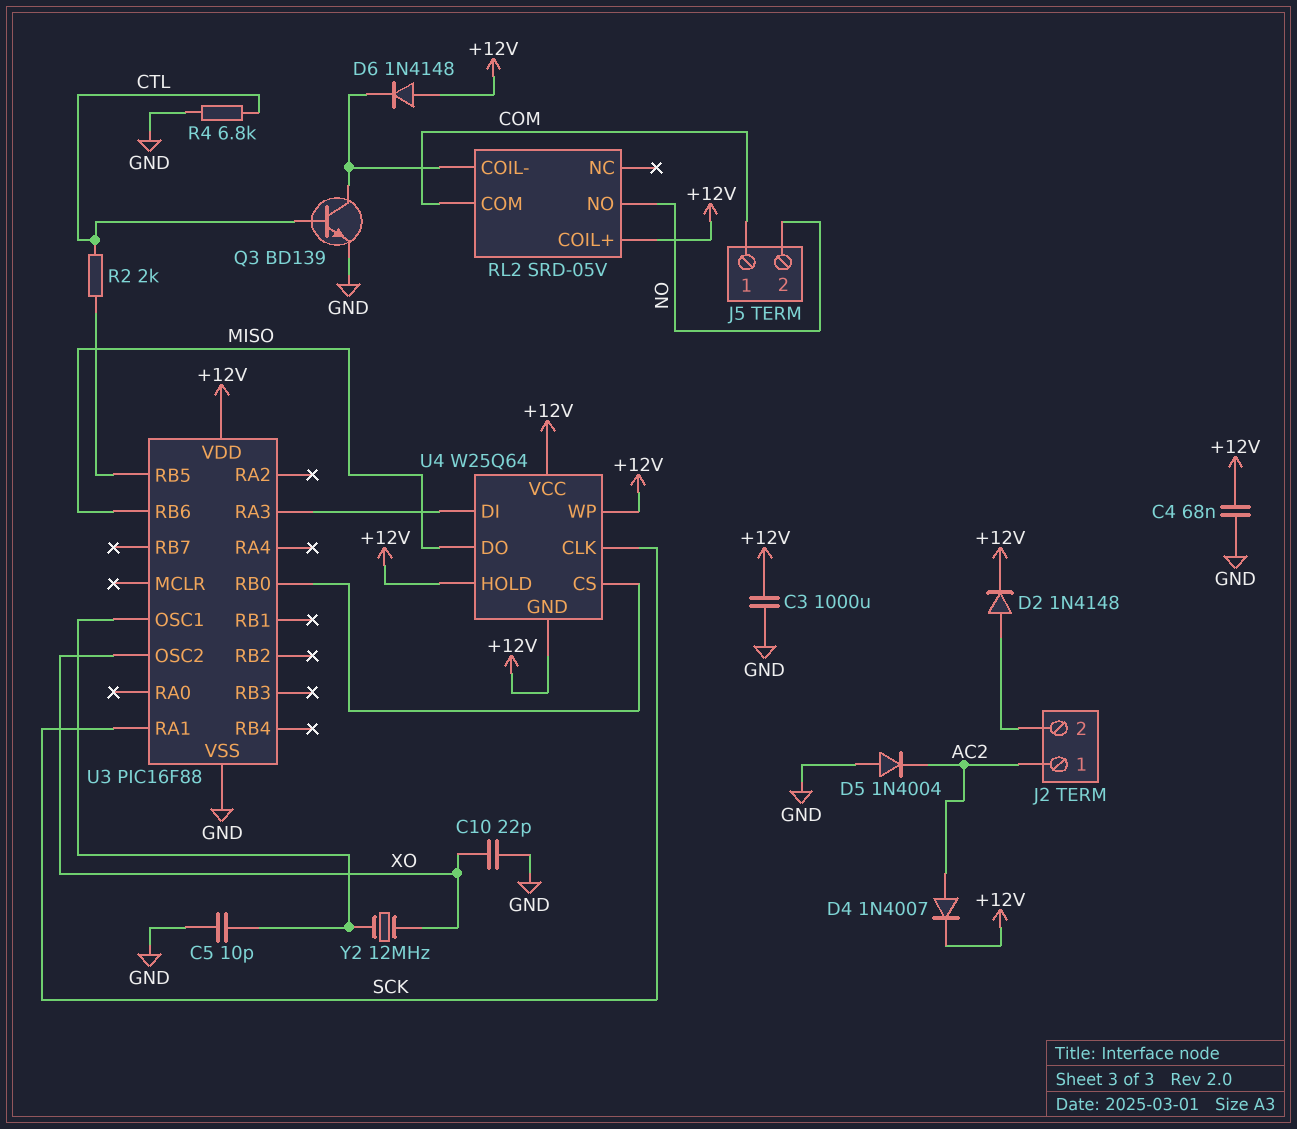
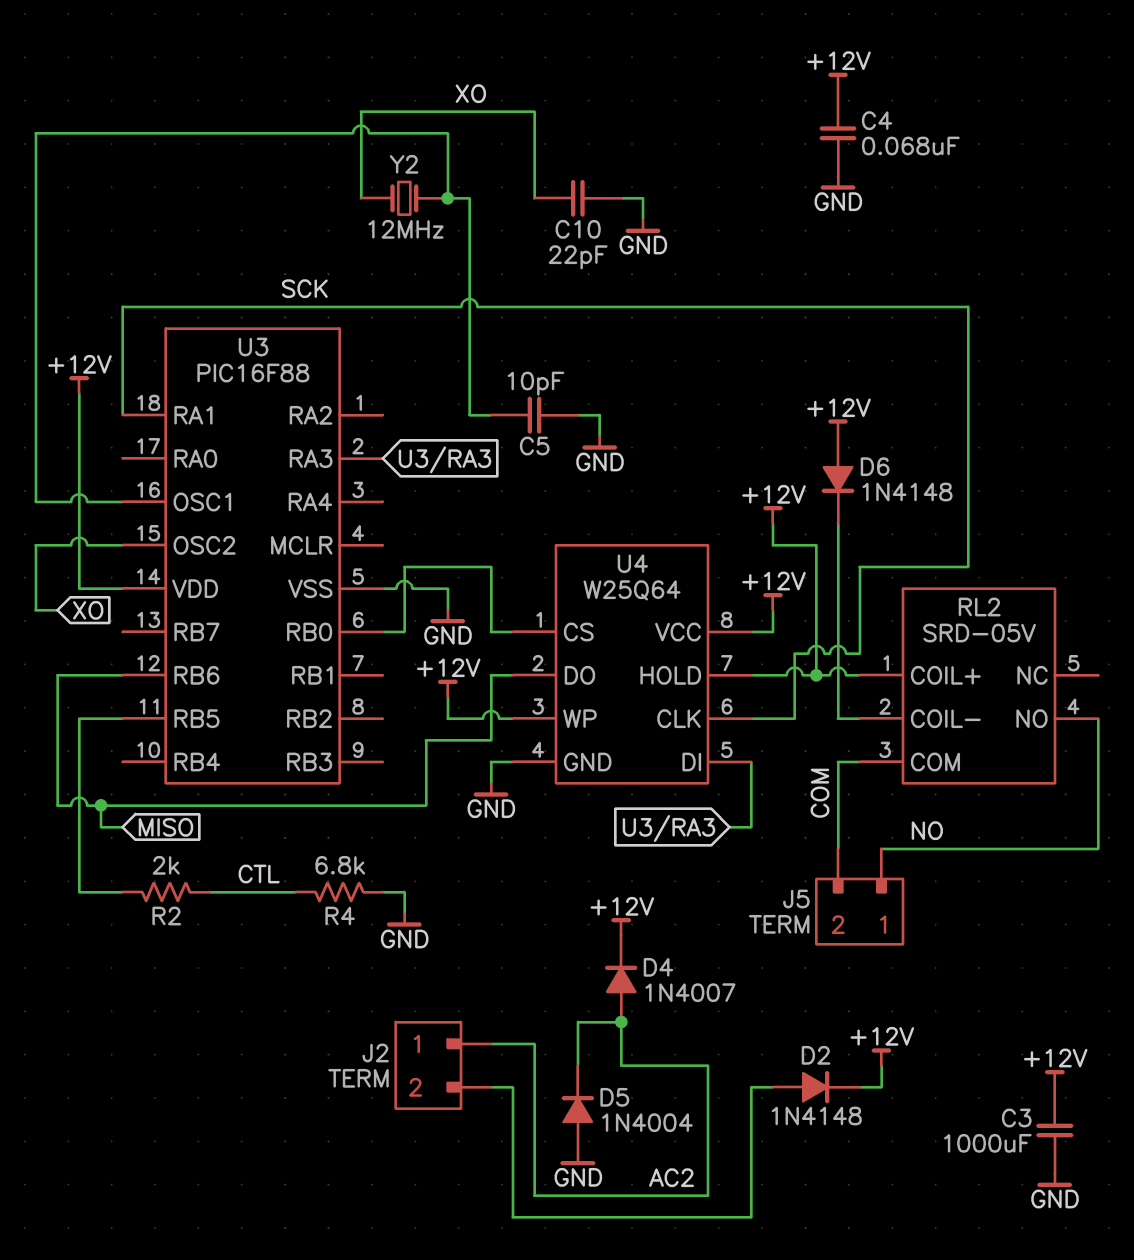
J5 pin 1: COM -> NO
J5 pin 2: NO -> COM
Q3: NPN BD139 (B CTL, C RL2/COIL-, E GND) -> none
U4 pin GND: +12V -> GND

